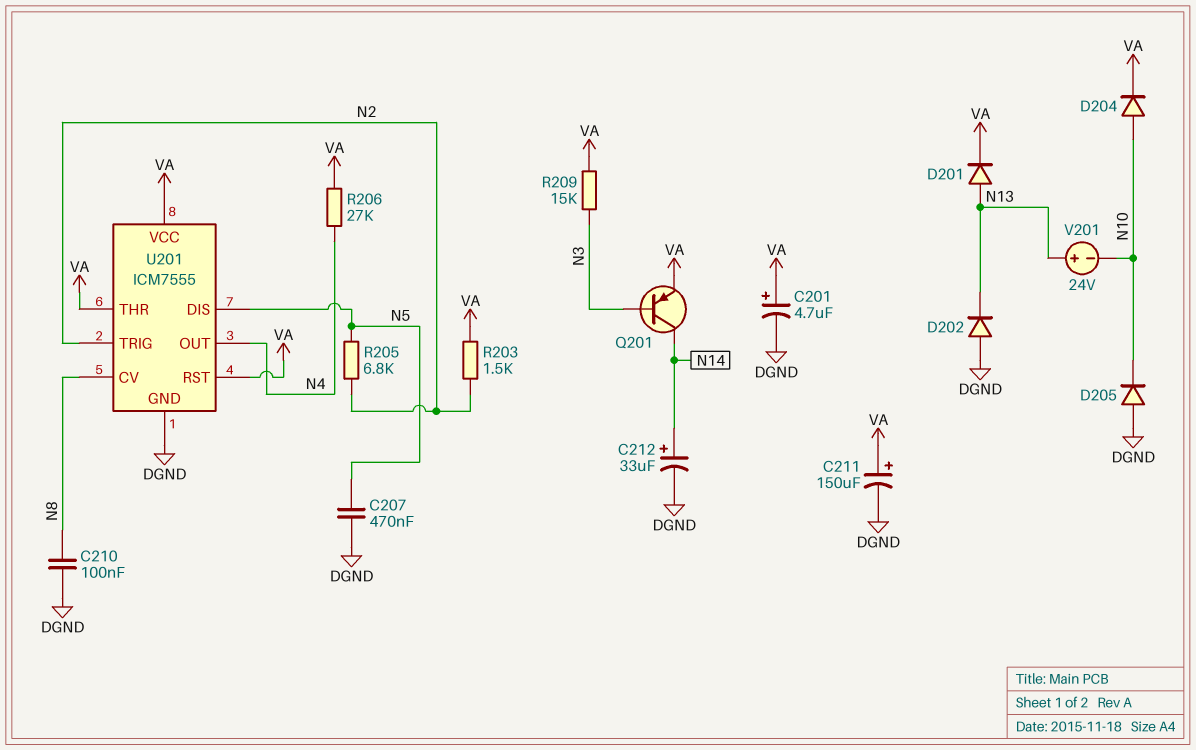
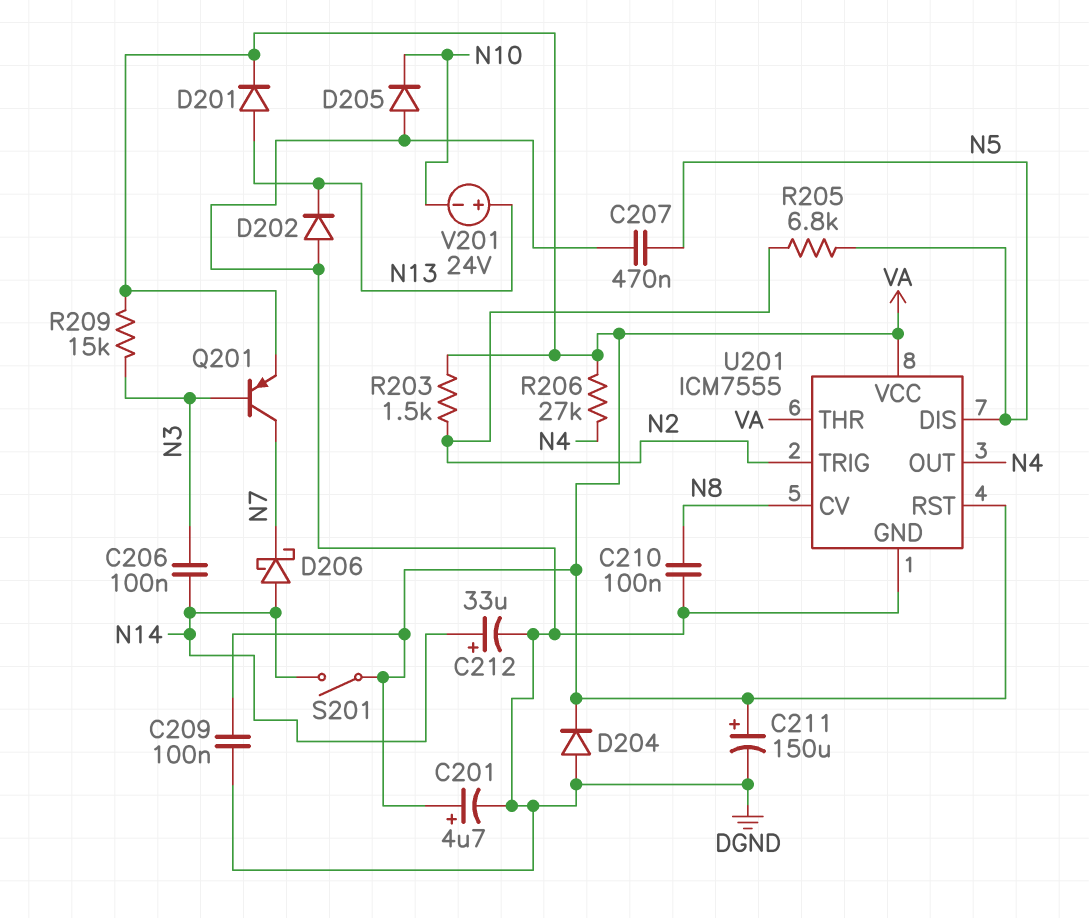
C206: none -> 100nF (N3, N14)
C209: none -> 100nF (DGND, VA)
D204: diode (A N10, K VA) -> diode (A DGND, K VA)
D206: none -> schottky (A N14, K N7)
Q201: PNP (B N3, C N14, E VA) -> PNP (B N3, C N7, E VA)
S201: none -> switch (N14, VA)

